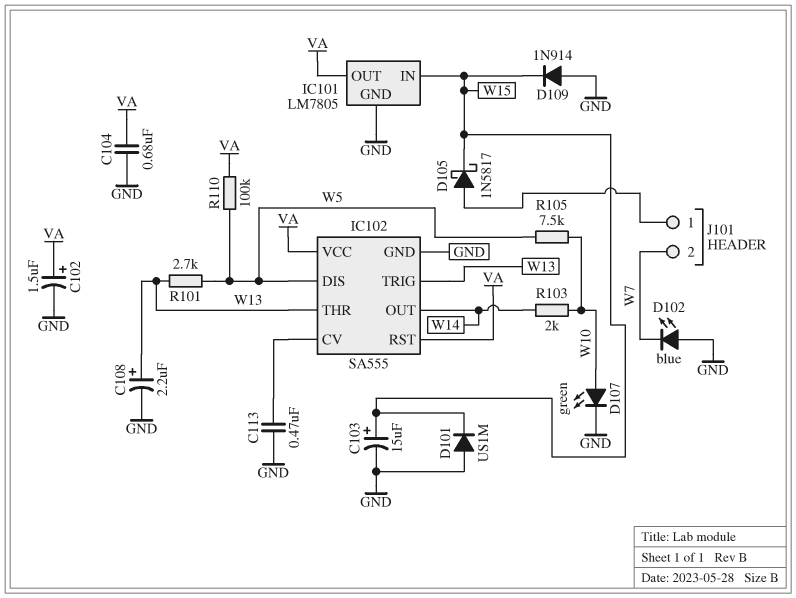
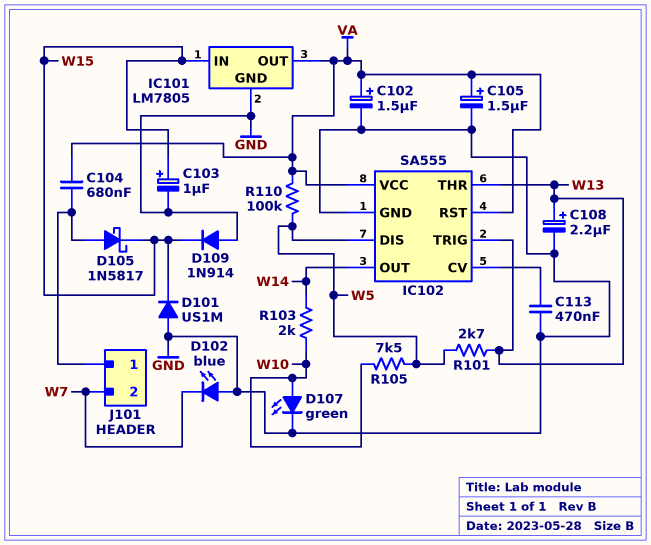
C103: 15uF (plus W15, minus GND) -> 1uF (plus W15, minus GND)
C104: 680nF (GND, VA) -> 680nF (J101/1, VA)
C105: none -> 1.5uF (plus VA, minus GND)

